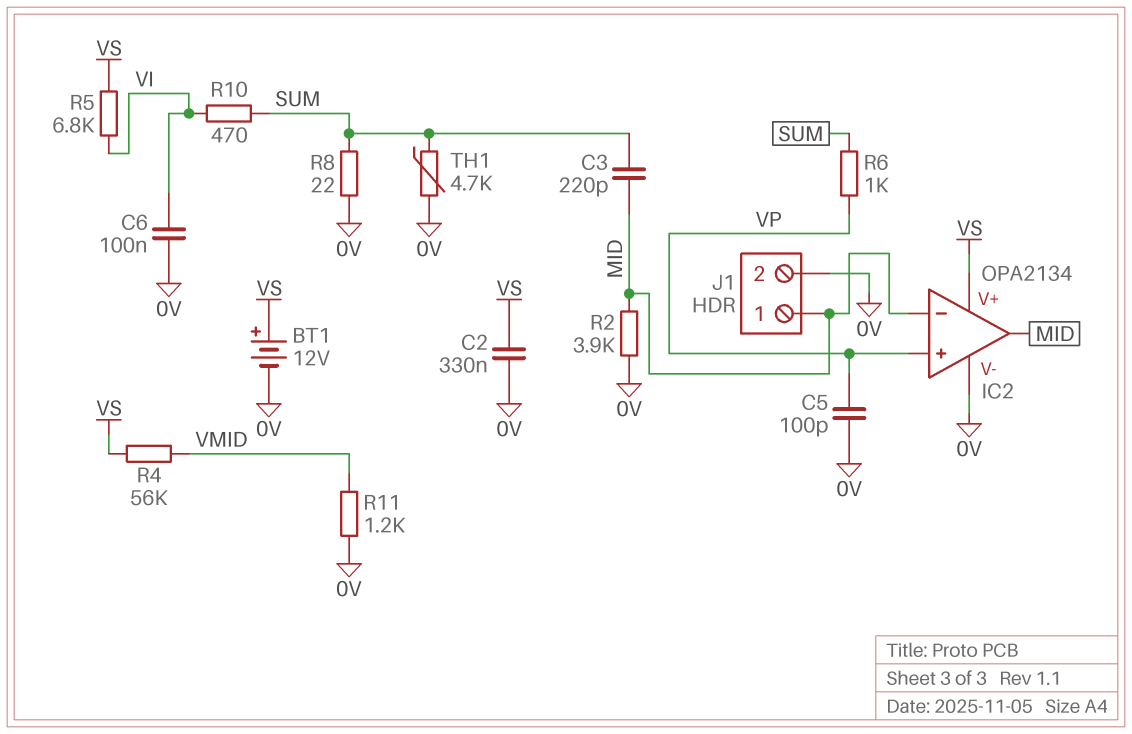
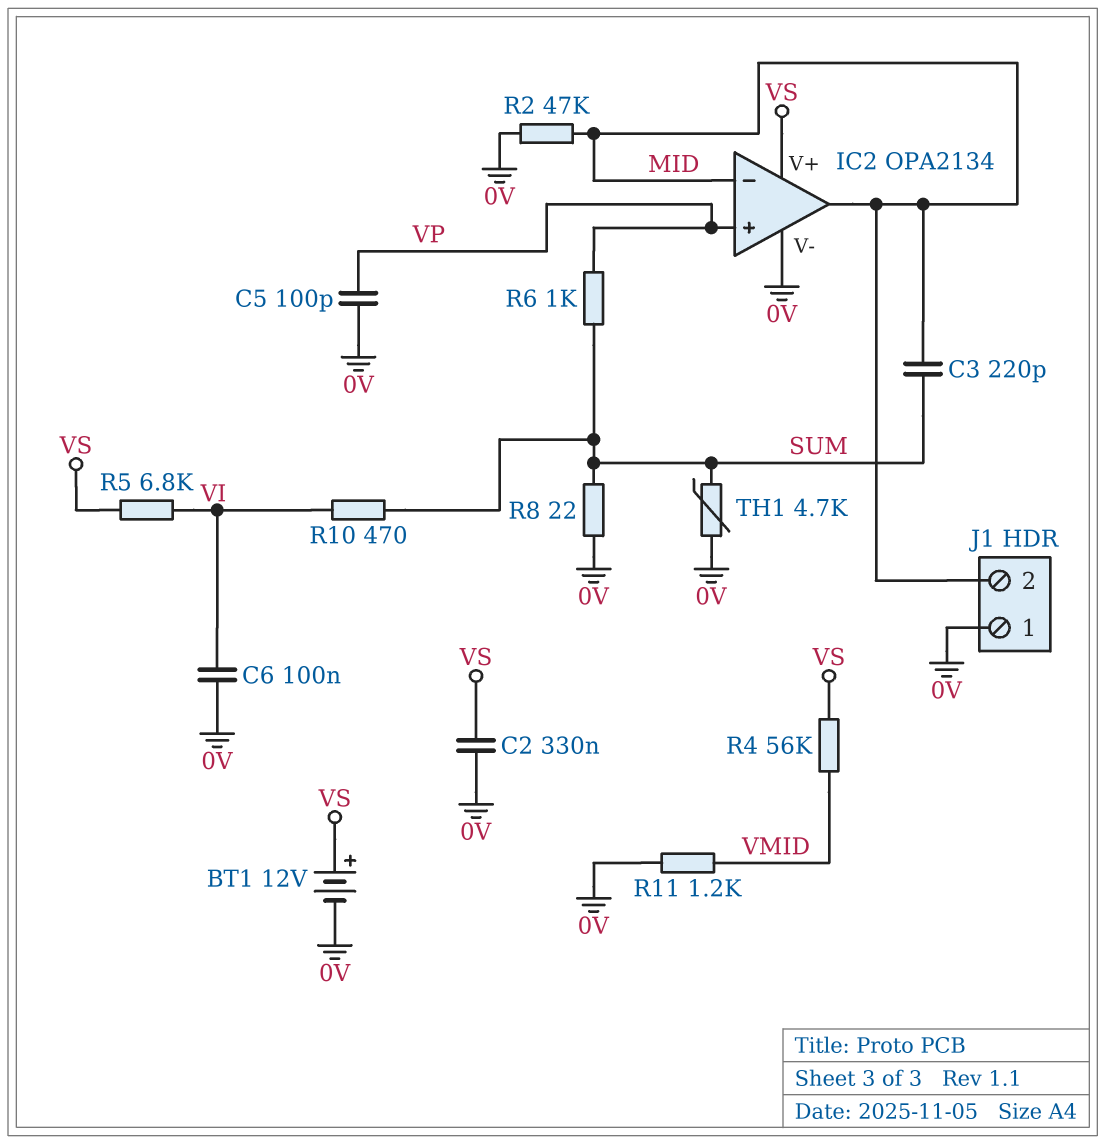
J1 pin 1: MID -> 0V
J1 pin 2: 0V -> MID
R2: 3.9k (0V, MID) -> 47k (0V, MID)

